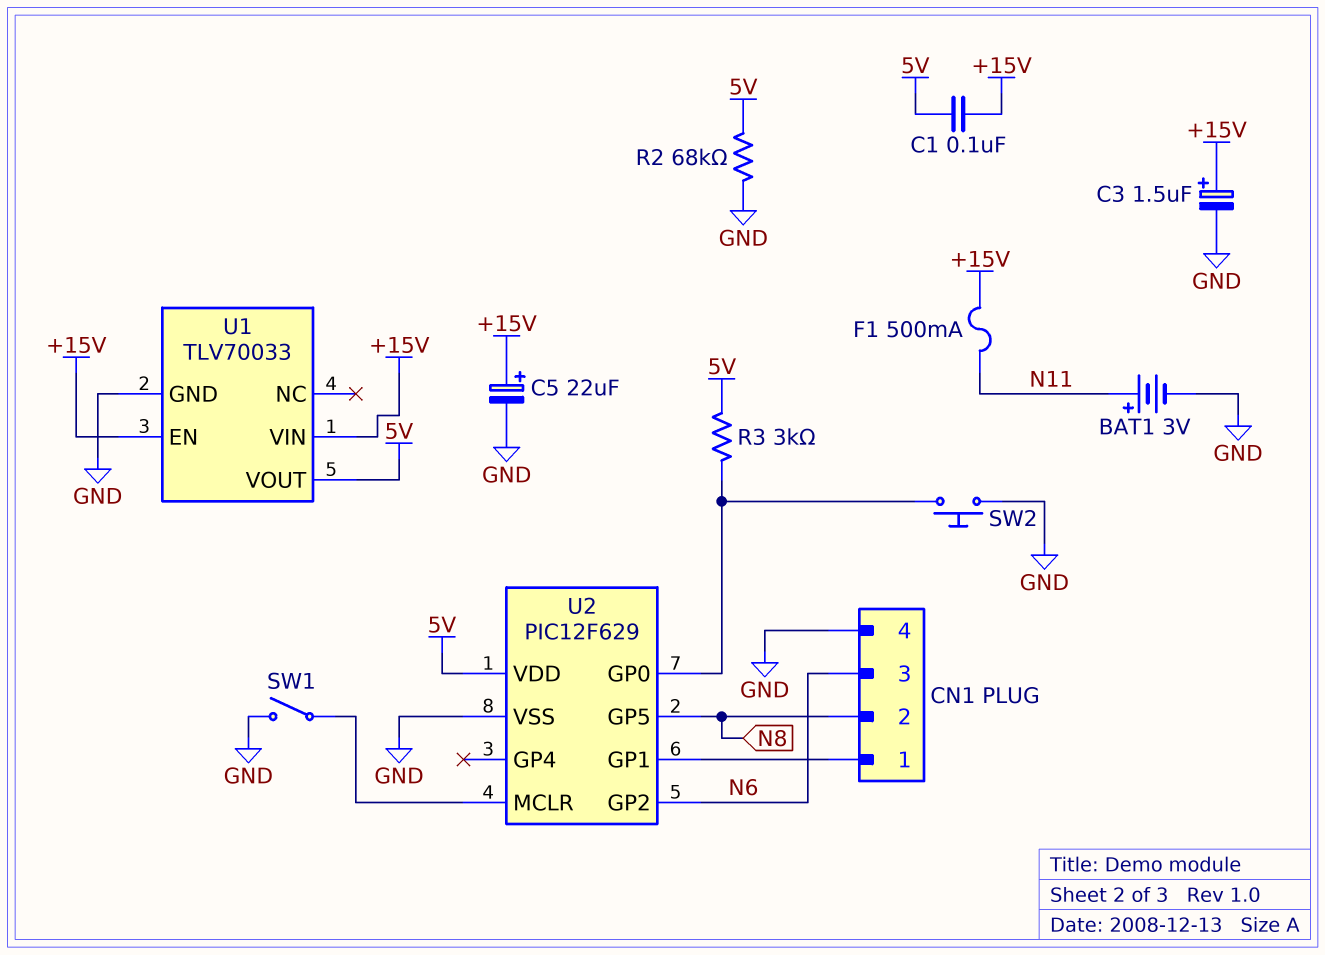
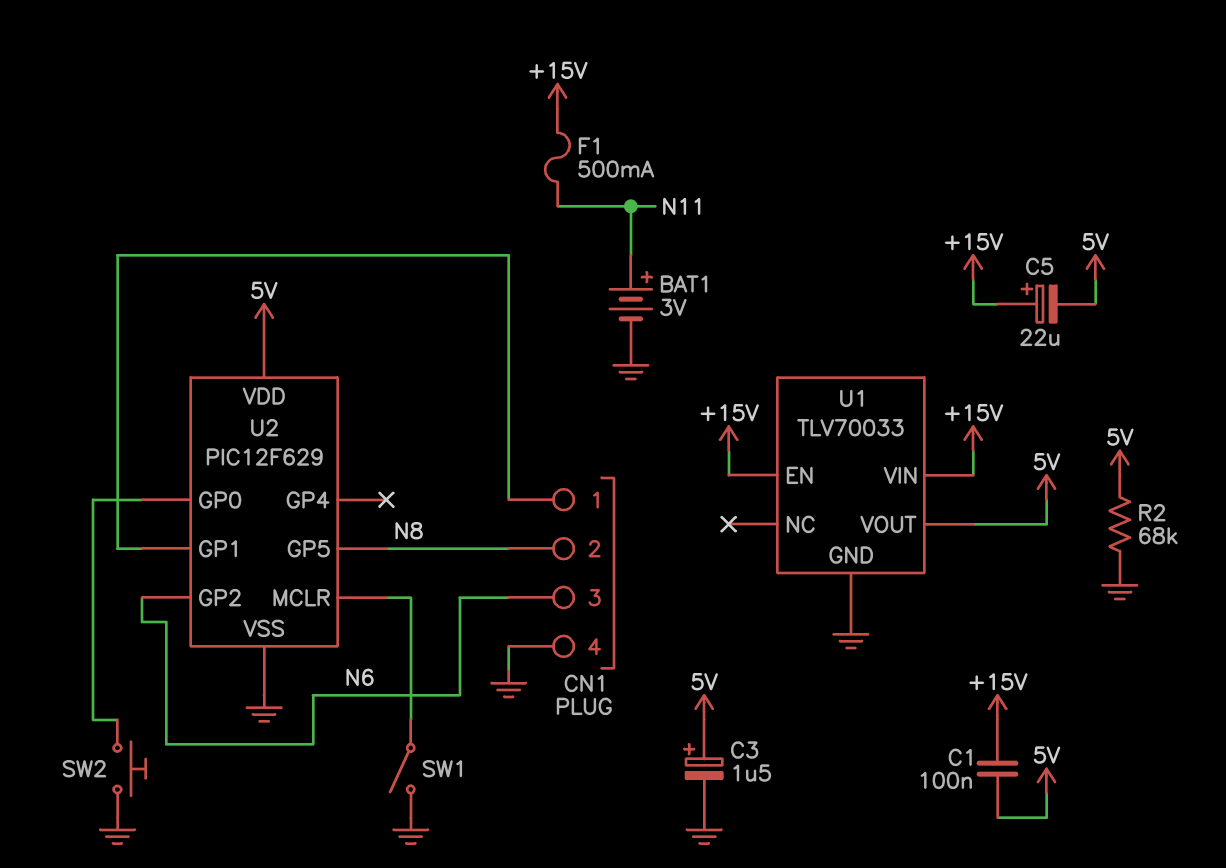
C3: 1.5uF (plus +15V, minus GND) -> 1.5uF (plus 5V, minus GND)
C5: 22uF (plus +15V, minus GND) -> 22uF (plus +15V, minus 5V)
R3: 3k (5V, U2/GP0) -> none

